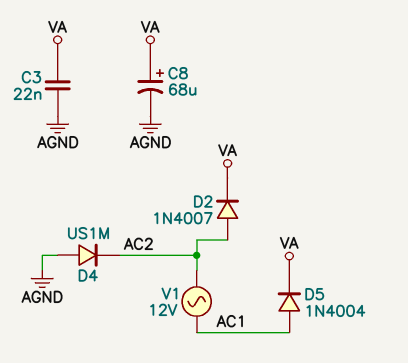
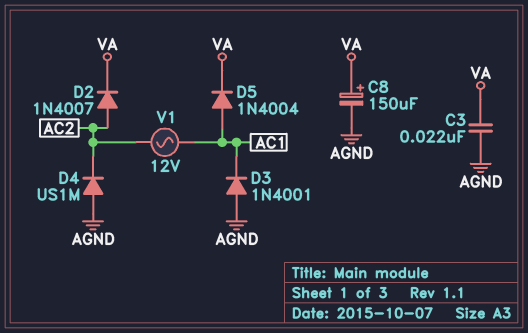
C8: 68uF (plus VA, minus AGND) -> 150uF (plus VA, minus AGND)
D3: none -> diode 1N4001 (A AGND, K AC1)

